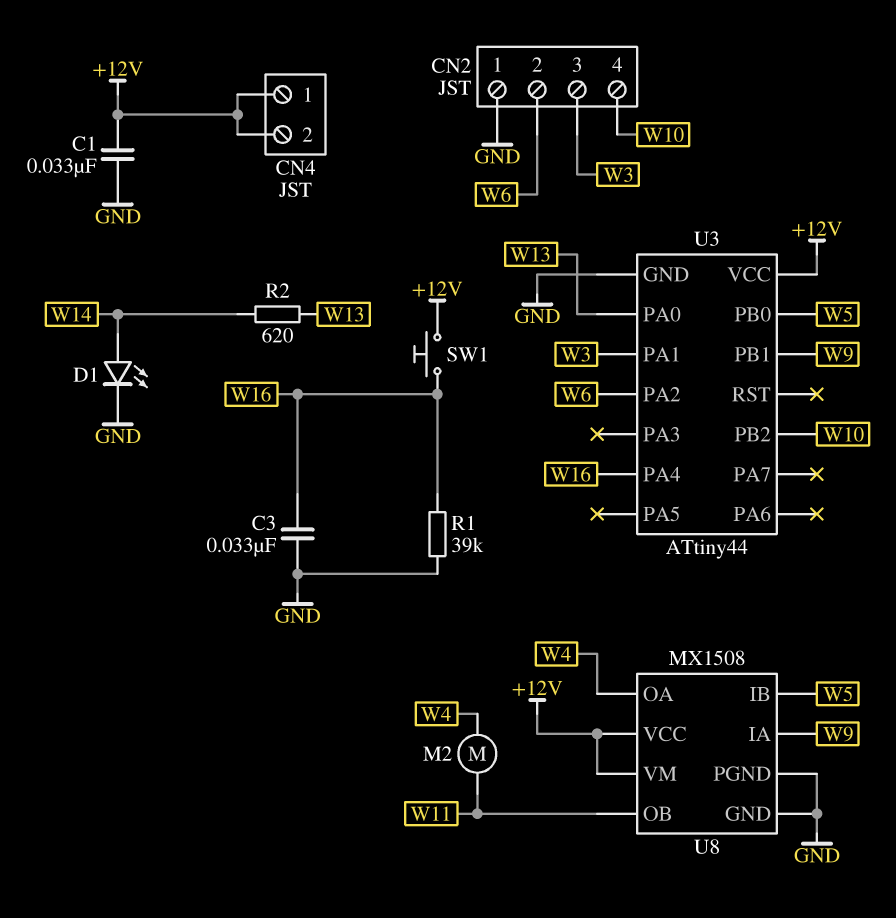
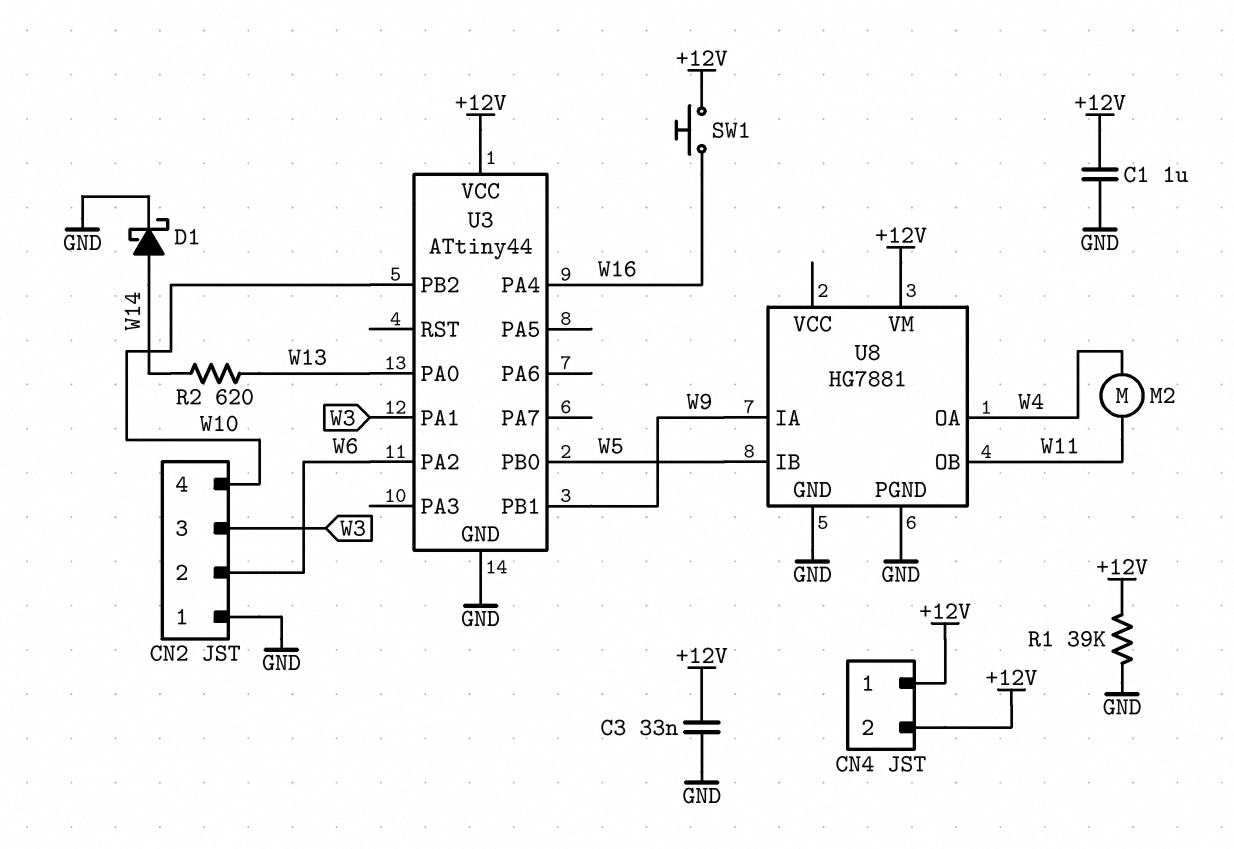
C1: 33nF (+12V, GND) -> 1uF (+12V, GND)
C3: 33nF (GND, W16) -> 33nF (+12V, GND)
D1: LED (A W14, K GND) -> schottky (A W14, K GND)
R1: 39k (GND, W16) -> 39k (+12V, GND)
U8: MX1508 -> HG7881
U8 pin VCC: +12V -> none

